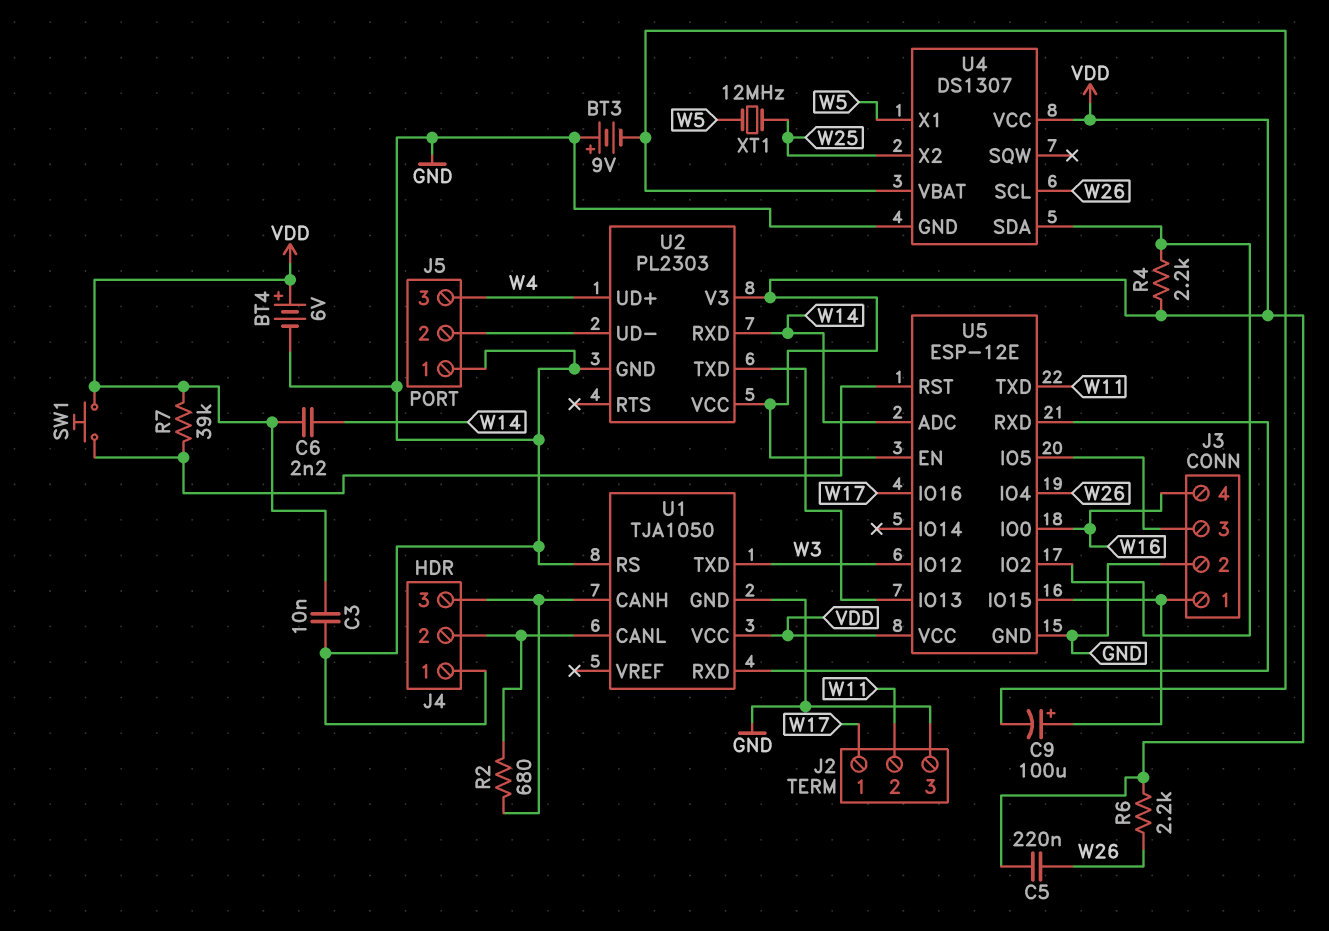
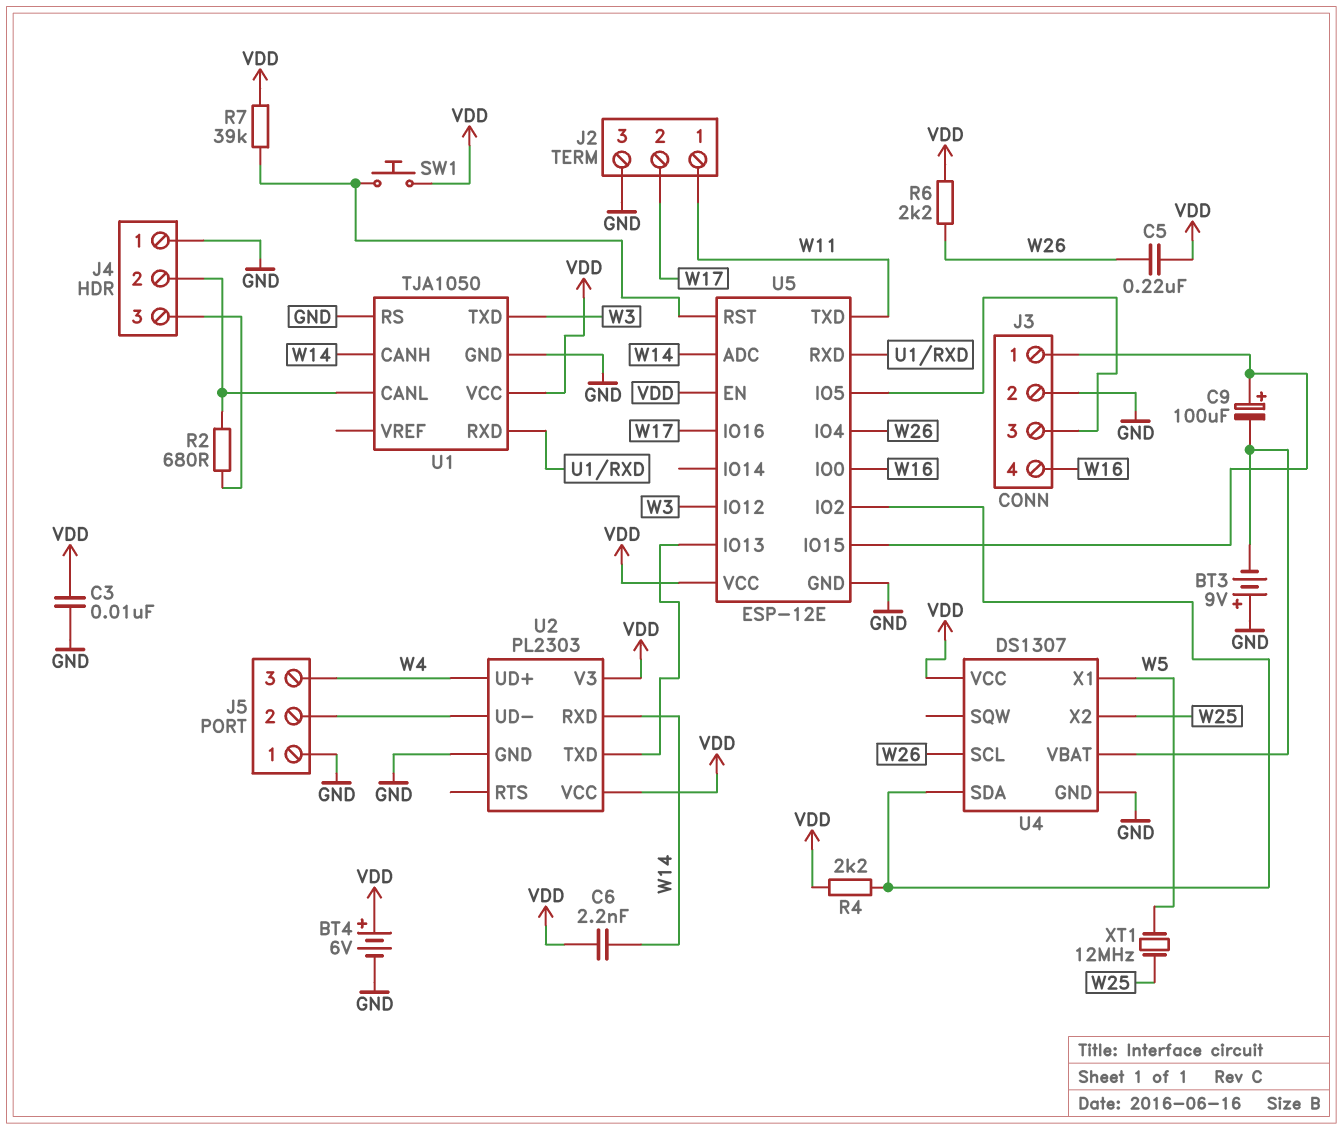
J2 pin 1: W17 -> W11
J2 pin 2: W11 -> W17
U1 pin CANH: J4/3 -> W14

